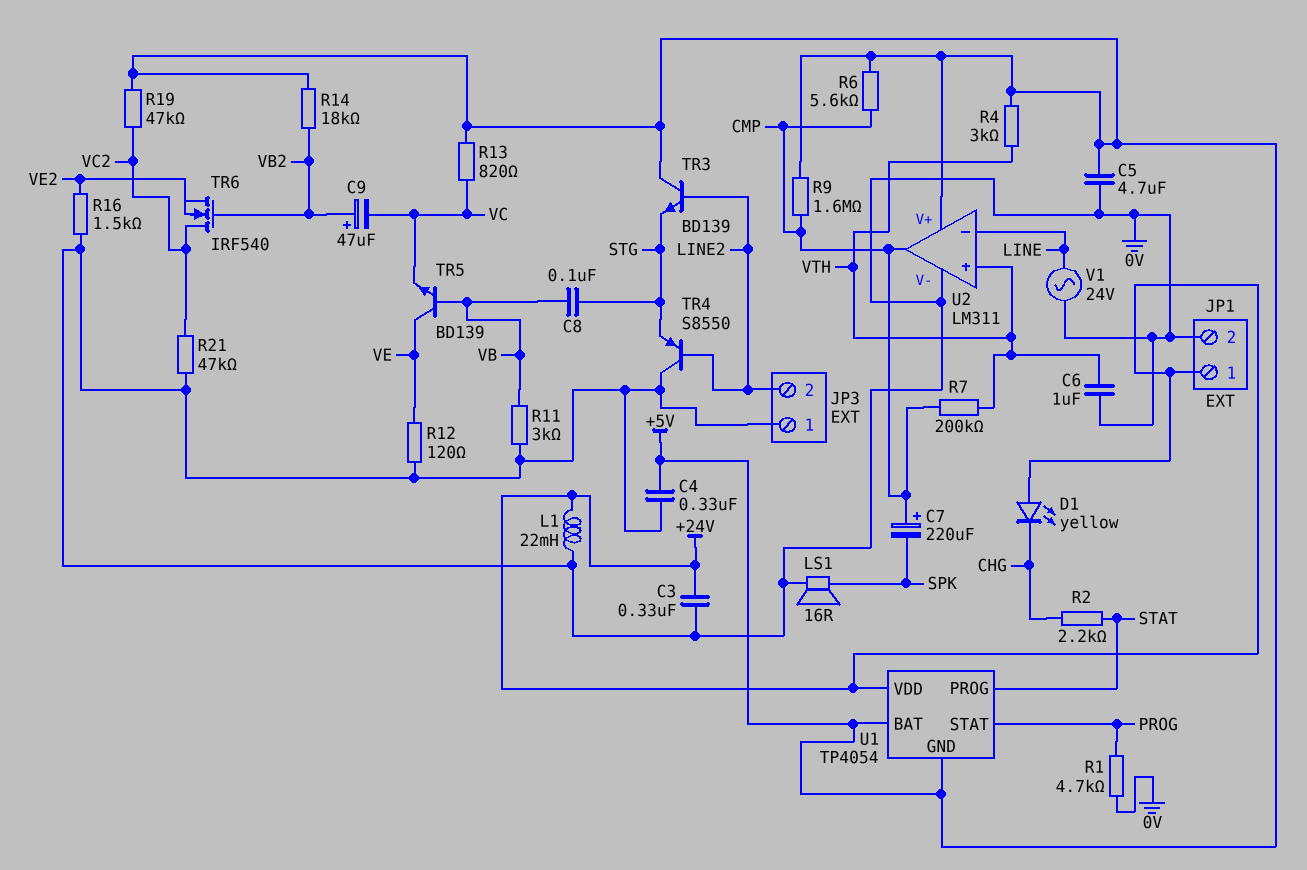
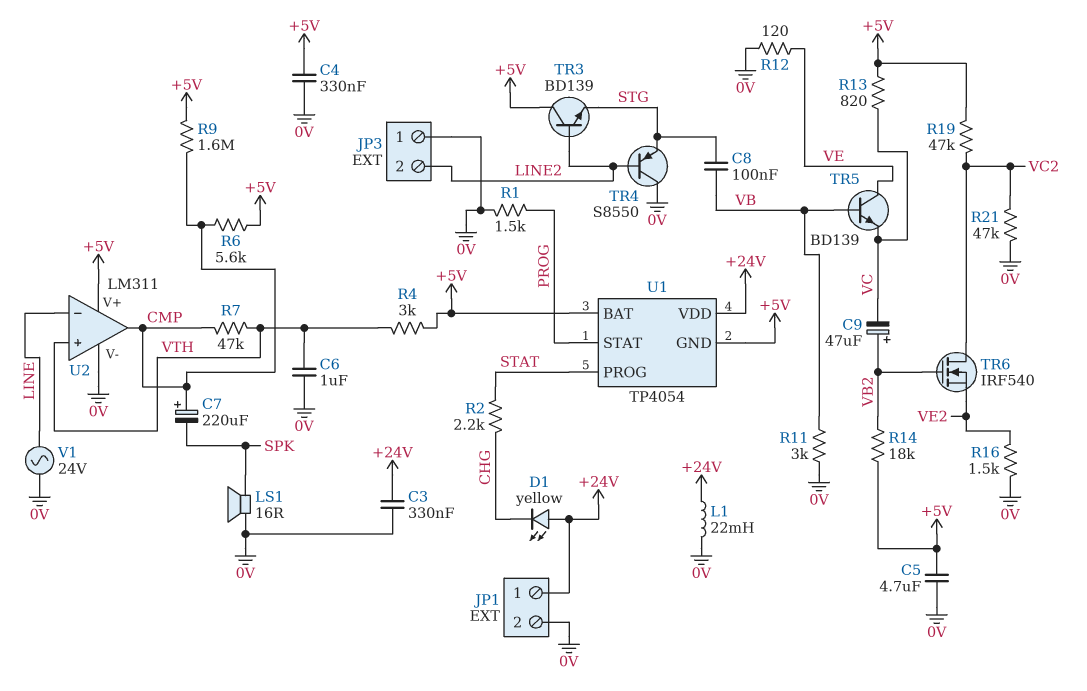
R1: 4.7k (0V, PROG) -> 1.5k (0V, PROG)
R7: 200k (CMP, VTH) -> 47k (CMP, VTH)

